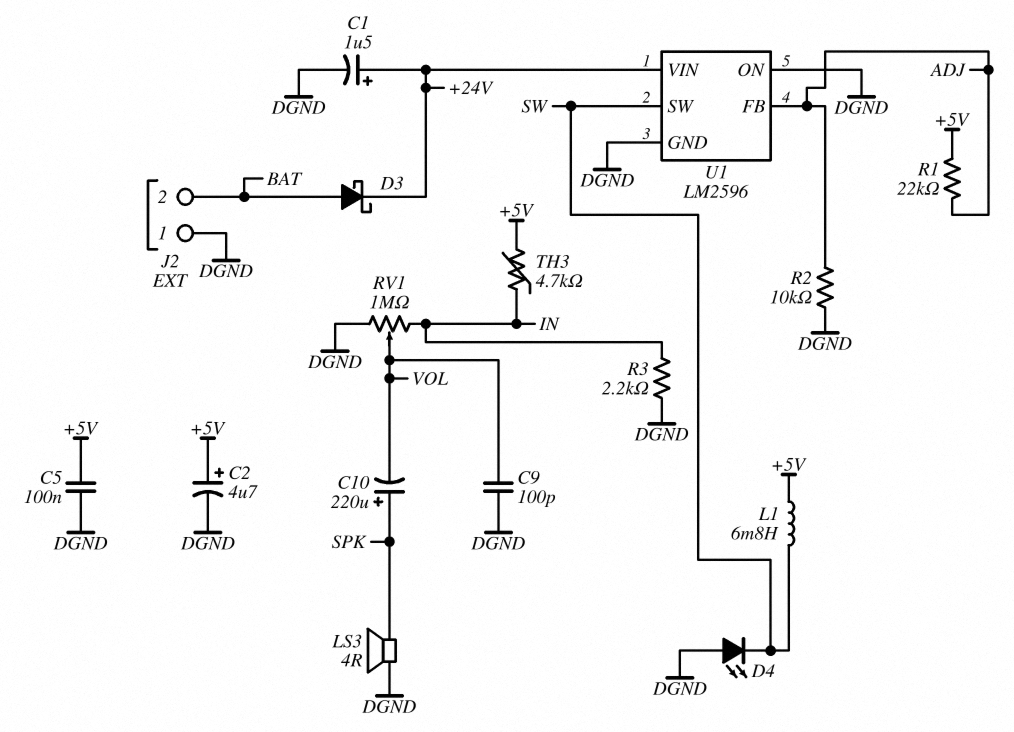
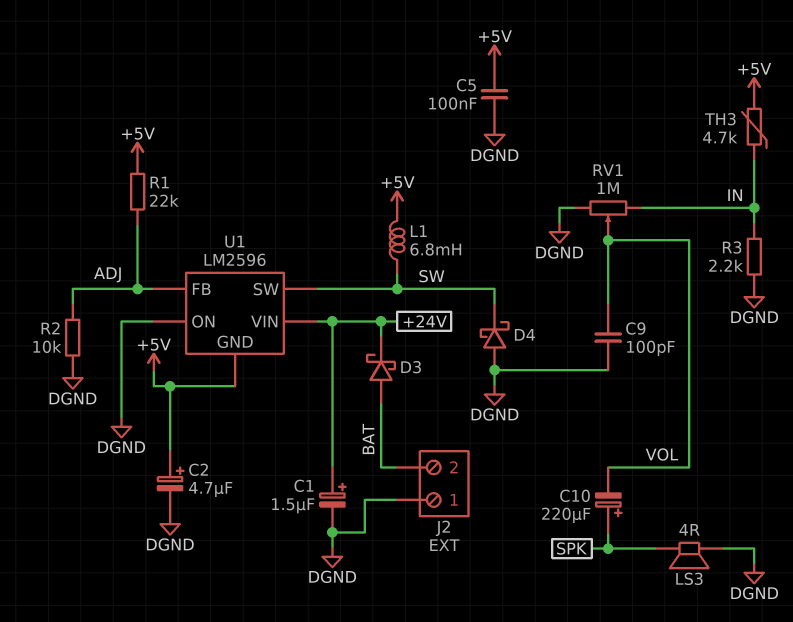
D4: LED (A DGND, K SW) -> schottky (A DGND, K SW)
U1 pin GND: DGND -> +5V

